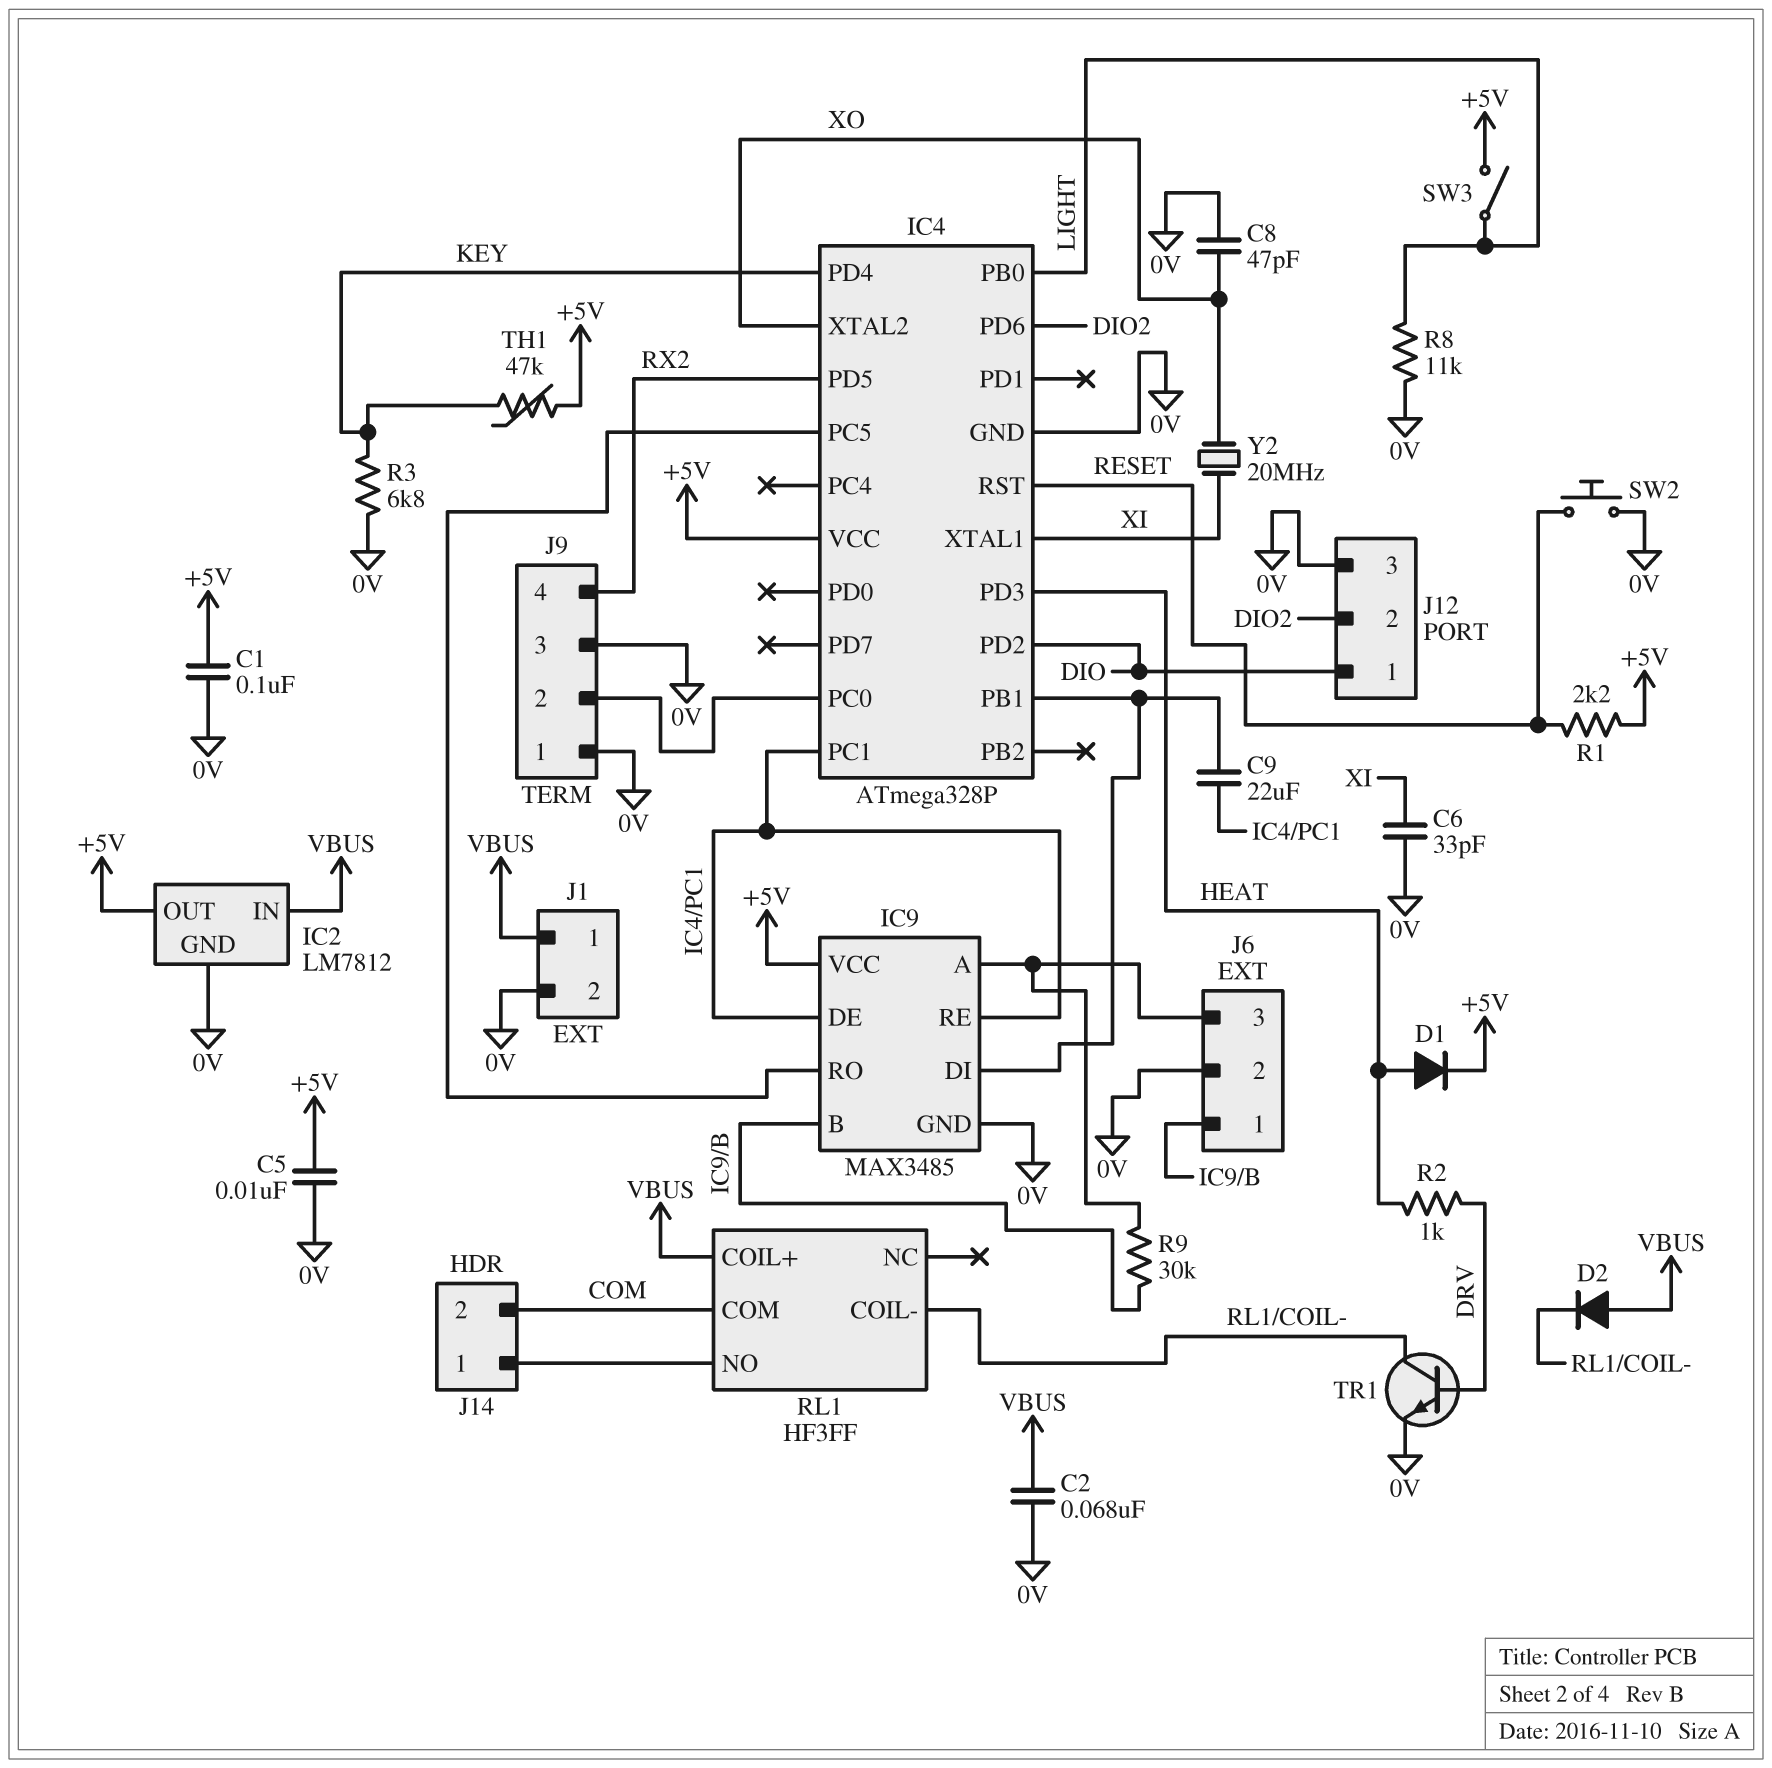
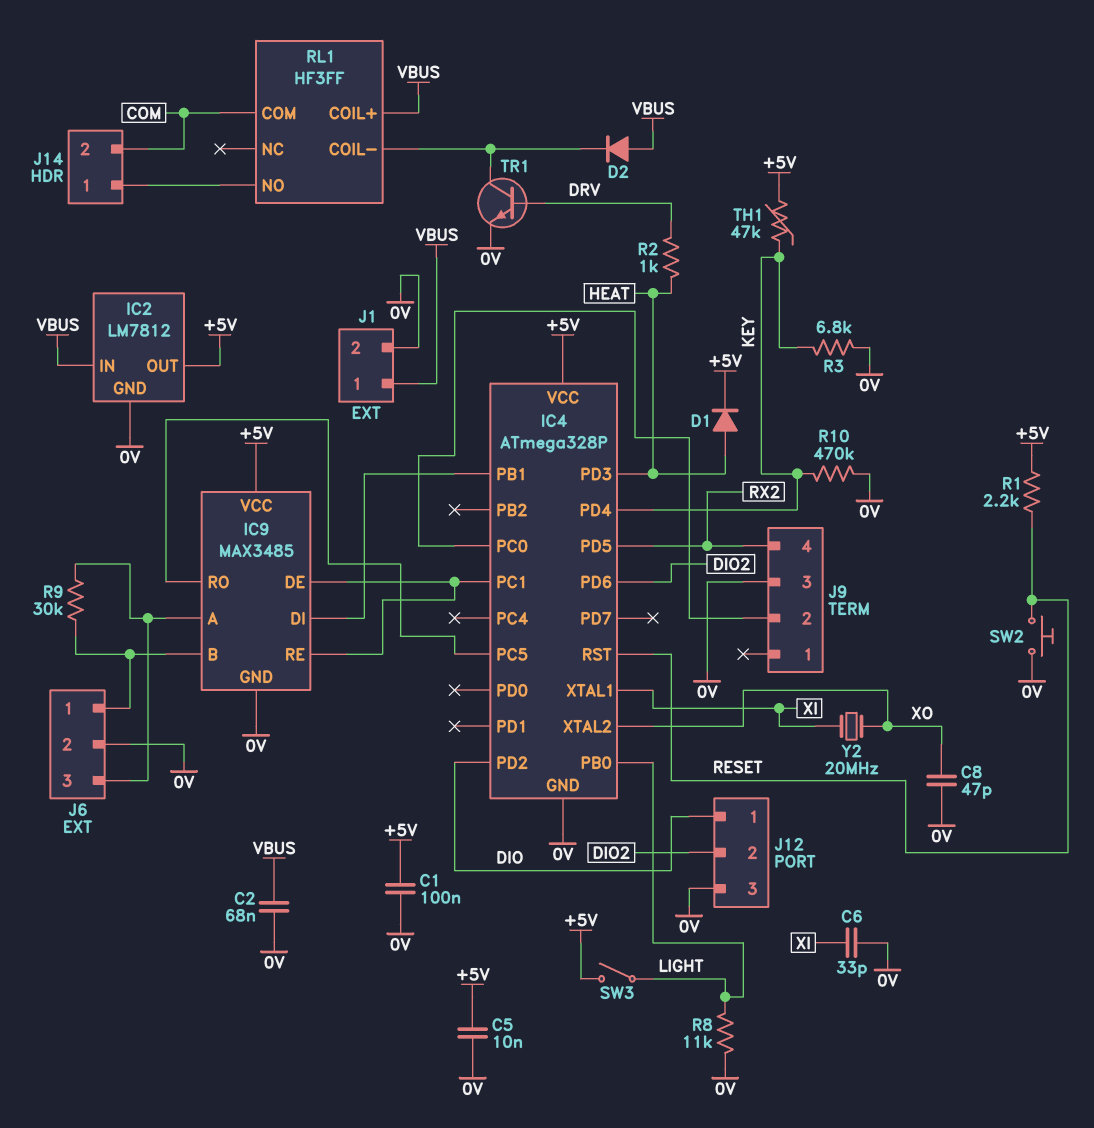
C9: 22uF (IC4/PB1, IC4/PC1) -> none
J9 pin 1: 0V -> none
R10: none -> 470k (0V, KEY)

